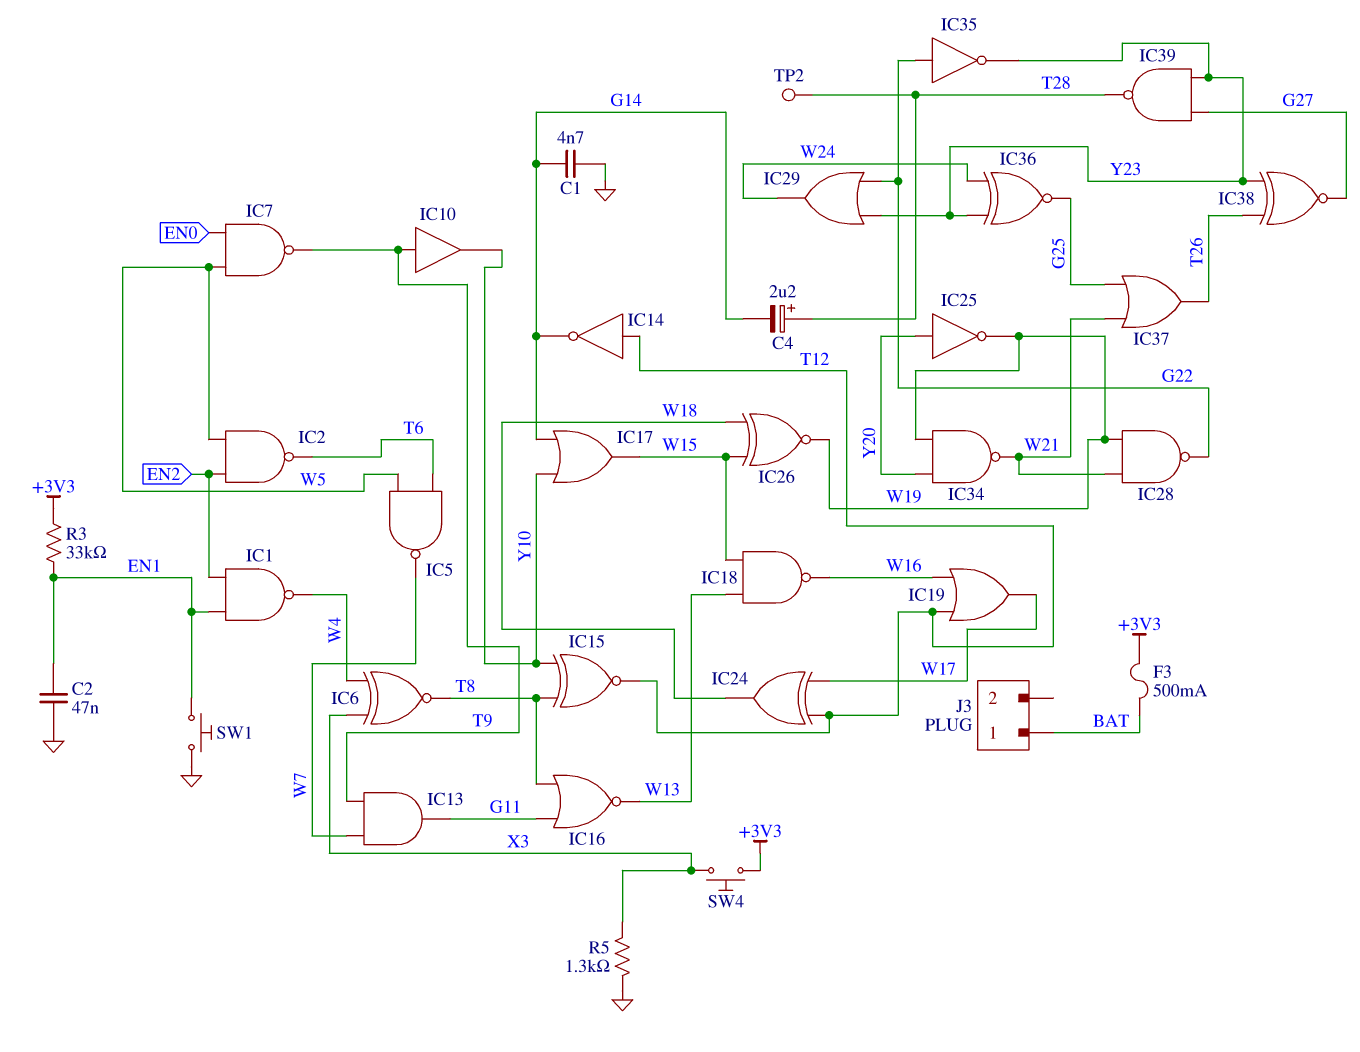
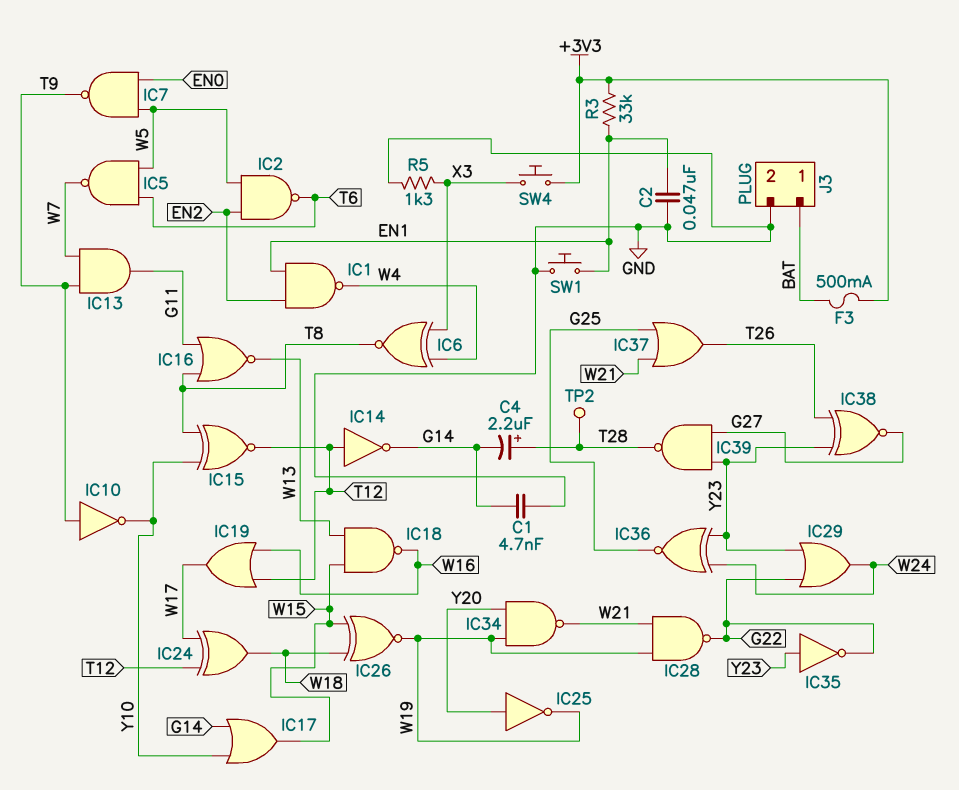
IC10: buffer (in T9, out Y10) -> NOT (in T9, out Y10)
IC35: NOT (in G22, out Y23) -> NOT (in Y23, out G22)
J3 pin 2: none -> GND

